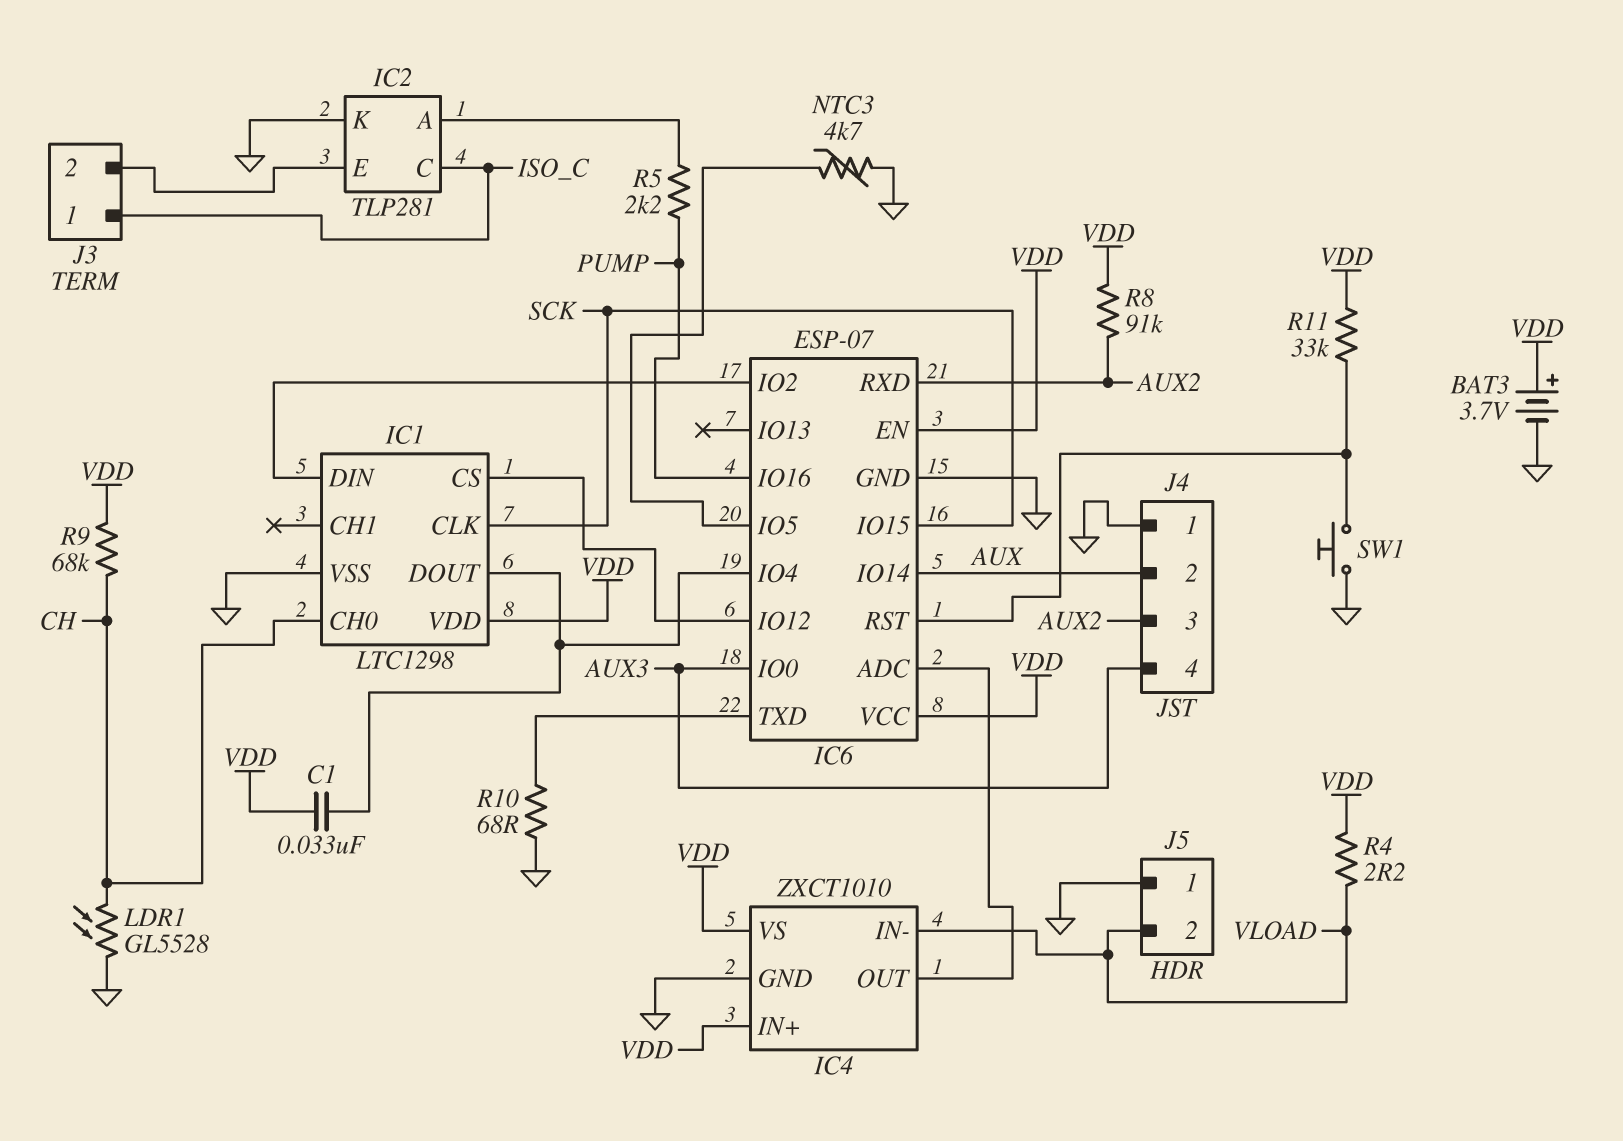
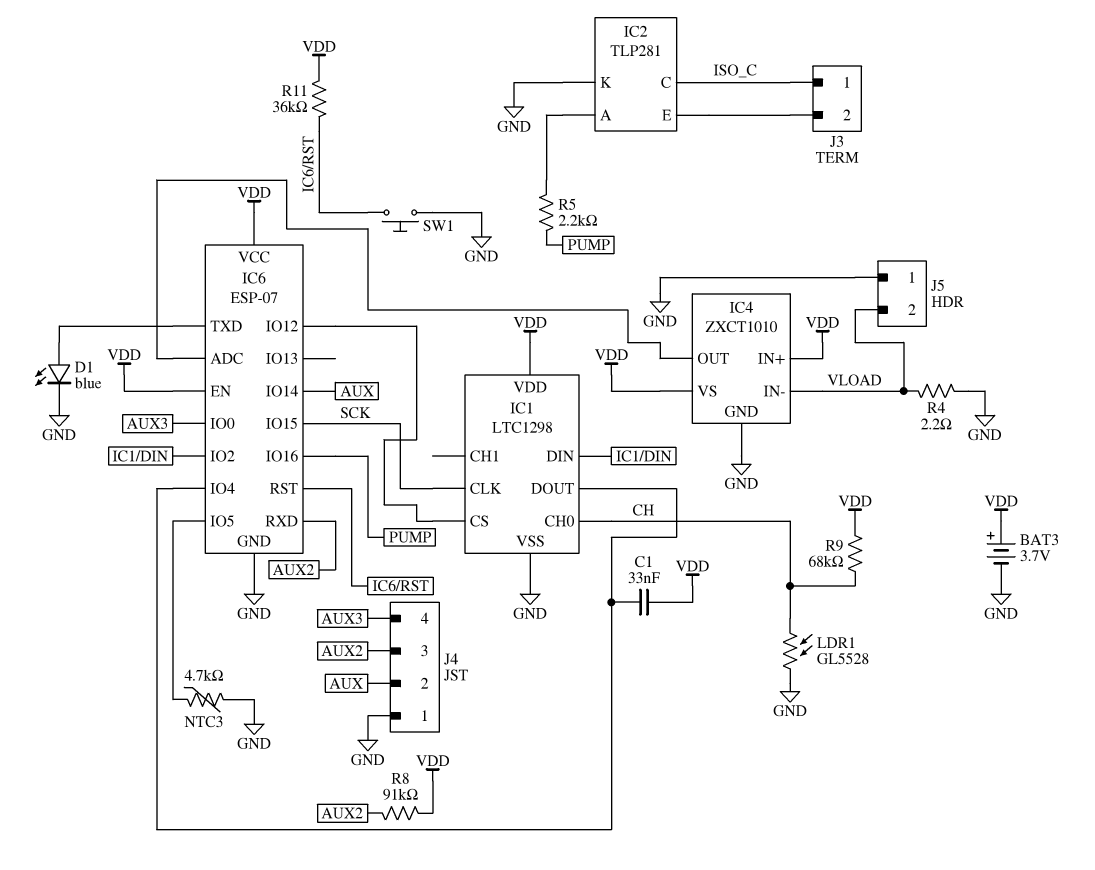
D1: none -> LED blue (A IC6/TXD, K GND)
R4: 2.2 (VDD, VLOAD) -> 2.2 (GND, VLOAD)
R10: 68 (GND, IC6/TXD) -> none
R11: 33k (IC6/RST, VDD) -> 36k (IC6/RST, VDD)

